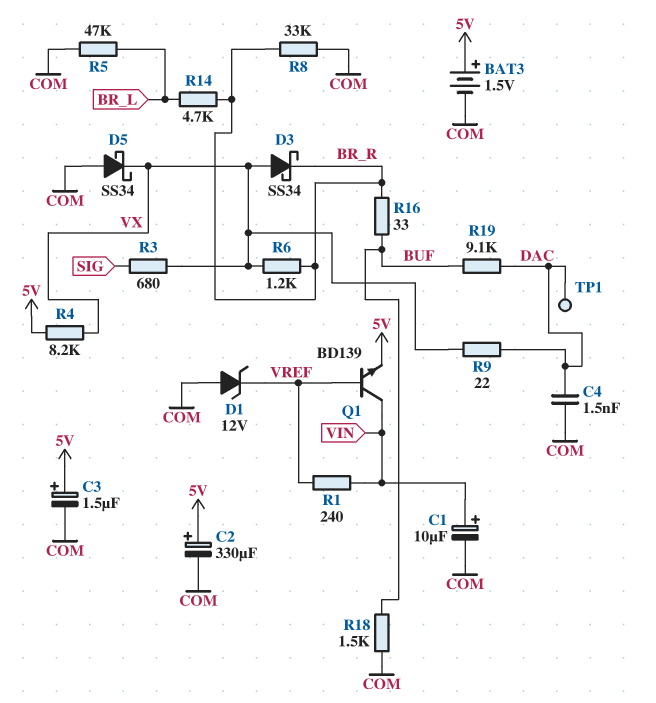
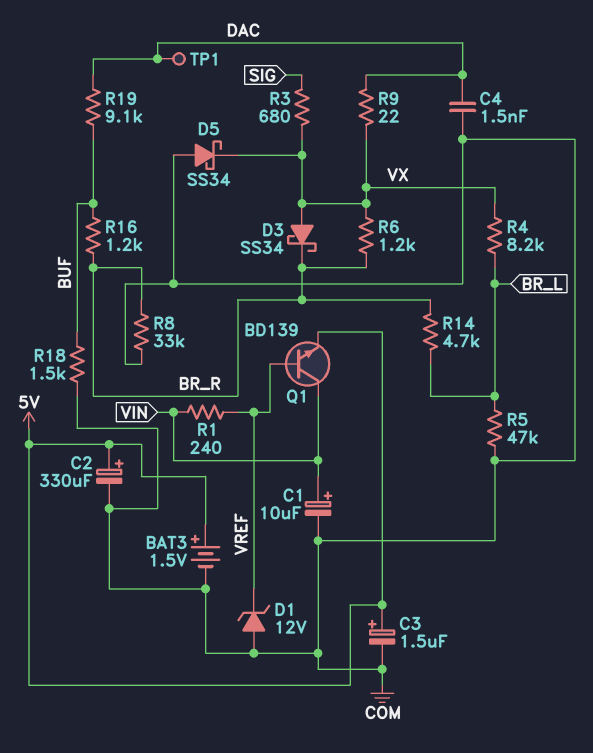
R4: 8.2k (5V, VX) -> 8.2k (BR_L, VX)
R16: 33 (BR_R, BUF) -> 1.2k (BR_R, BUF)

